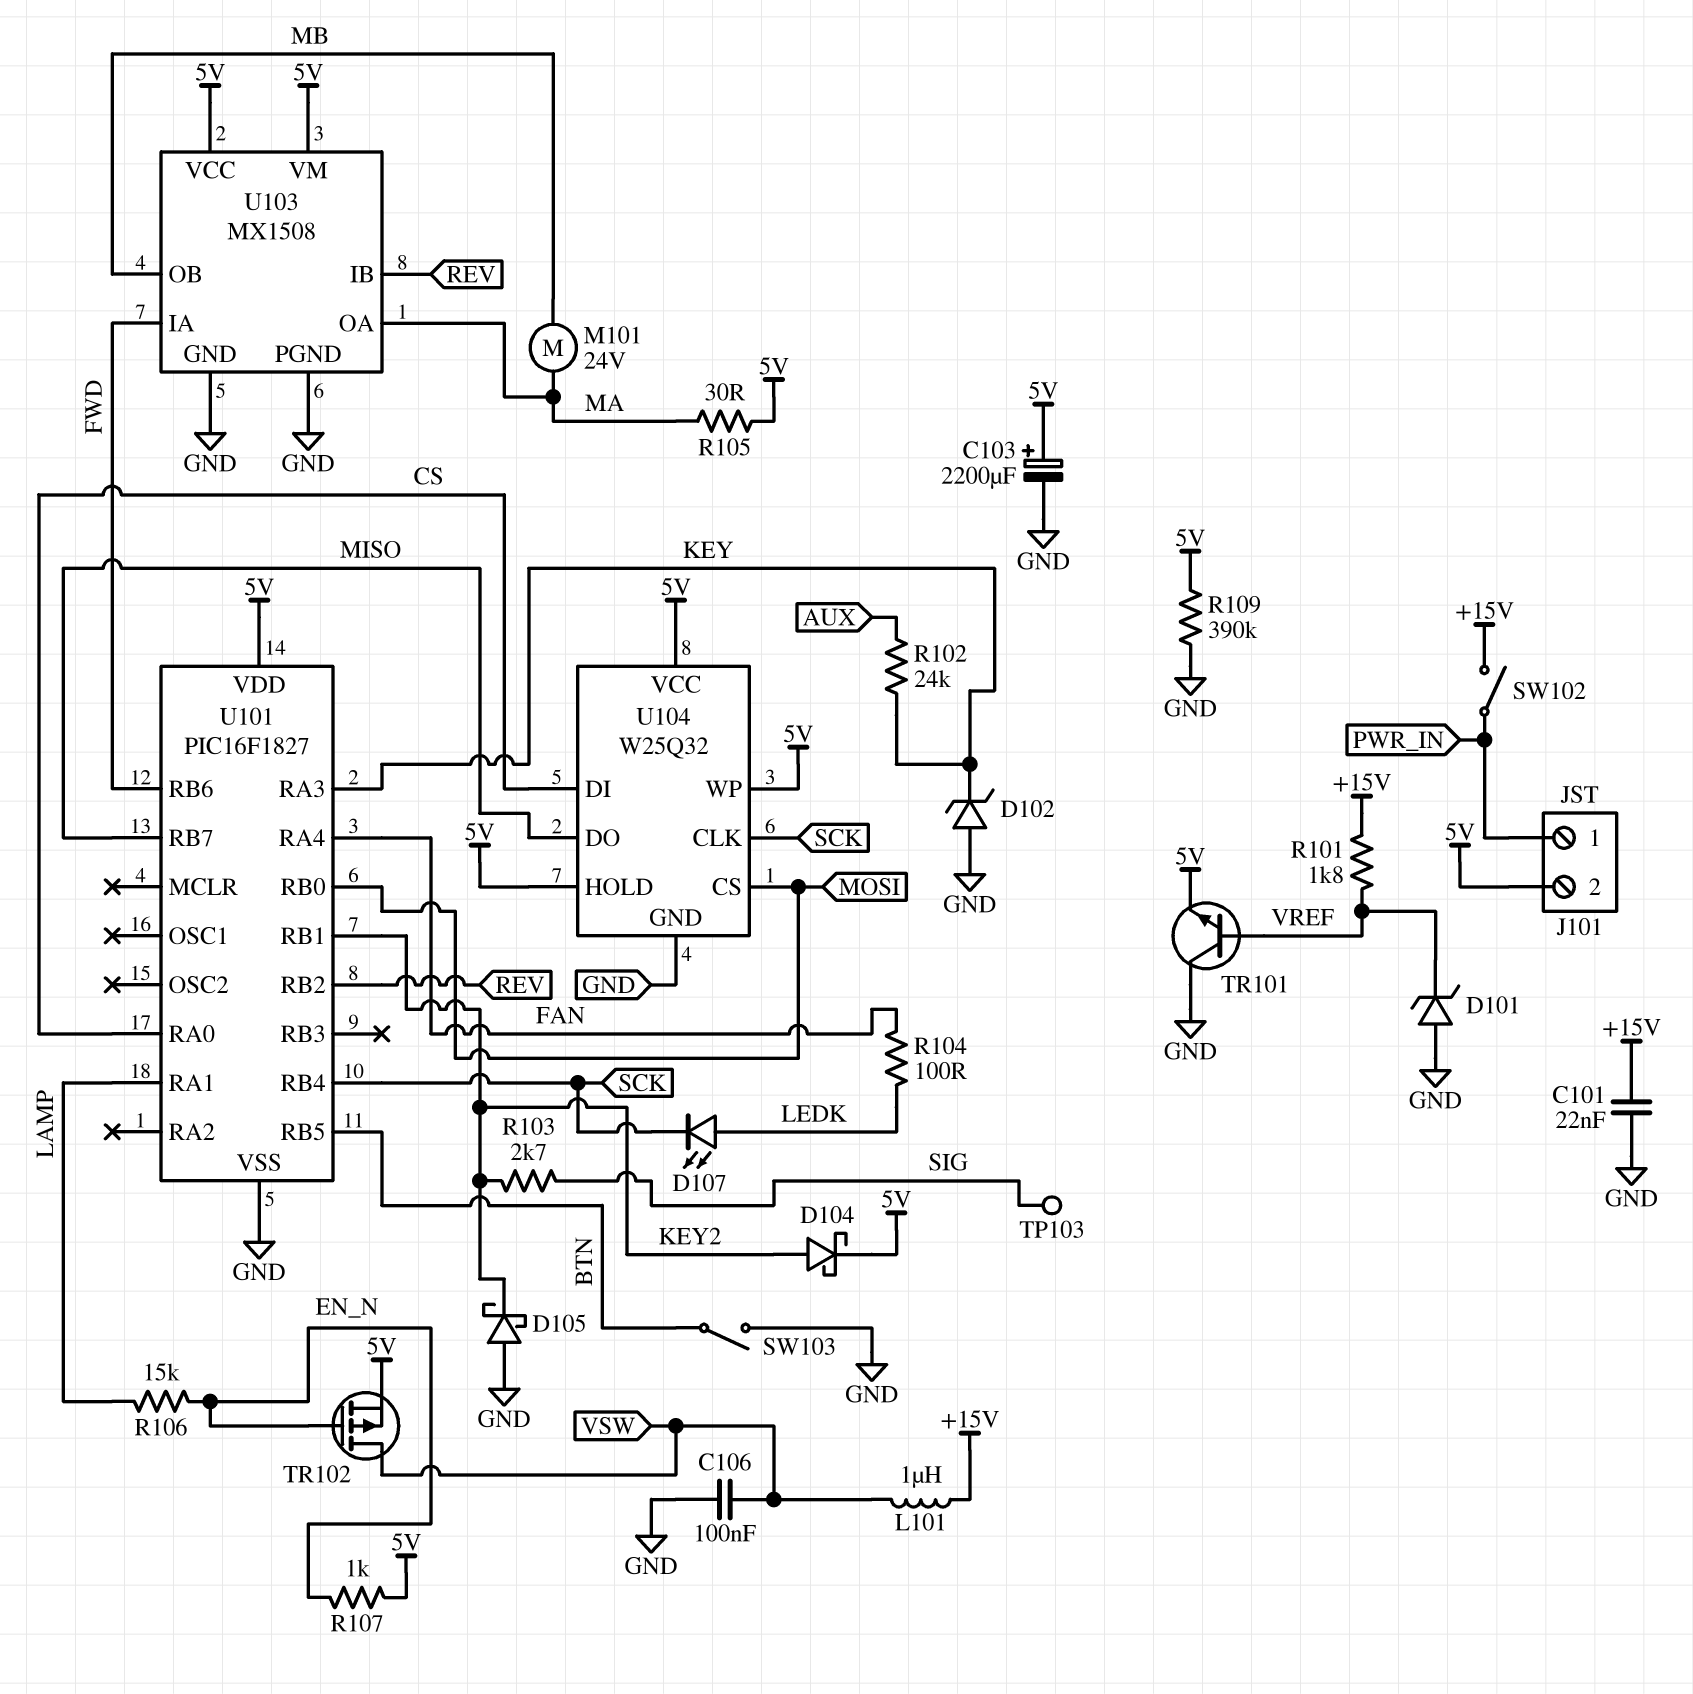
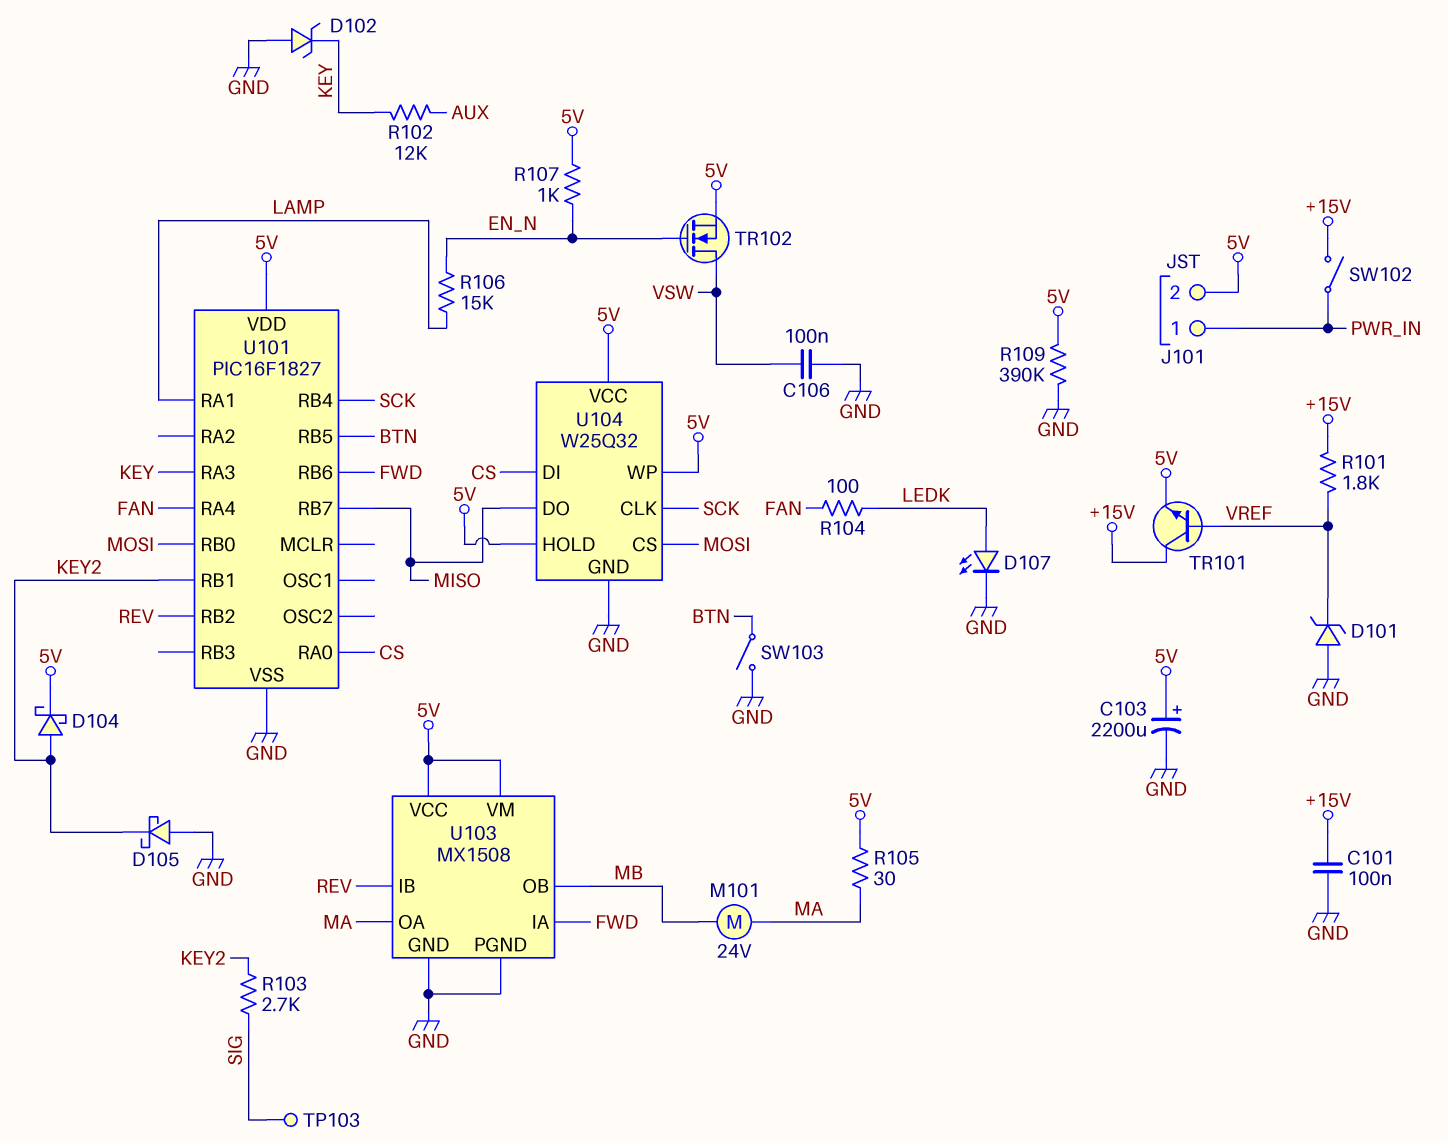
C101: 22nF (+15V, GND) -> 100nF (+15V, GND)
D107: LED (A LEDK, K SCK) -> LED (A LEDK, K GND)
L101: 1uH (+15V, VSW) -> none
R102: 24k (AUX, KEY) -> 12k (AUX, KEY)
TR101: NPN (B VREF, C GND, E 5V) -> NPN (B VREF, C +15V, E 5V)
TR102: PMOS (G EN_N, D VSW, S 5V) -> NMOS (G EN_N, D VSW, S 5V)

